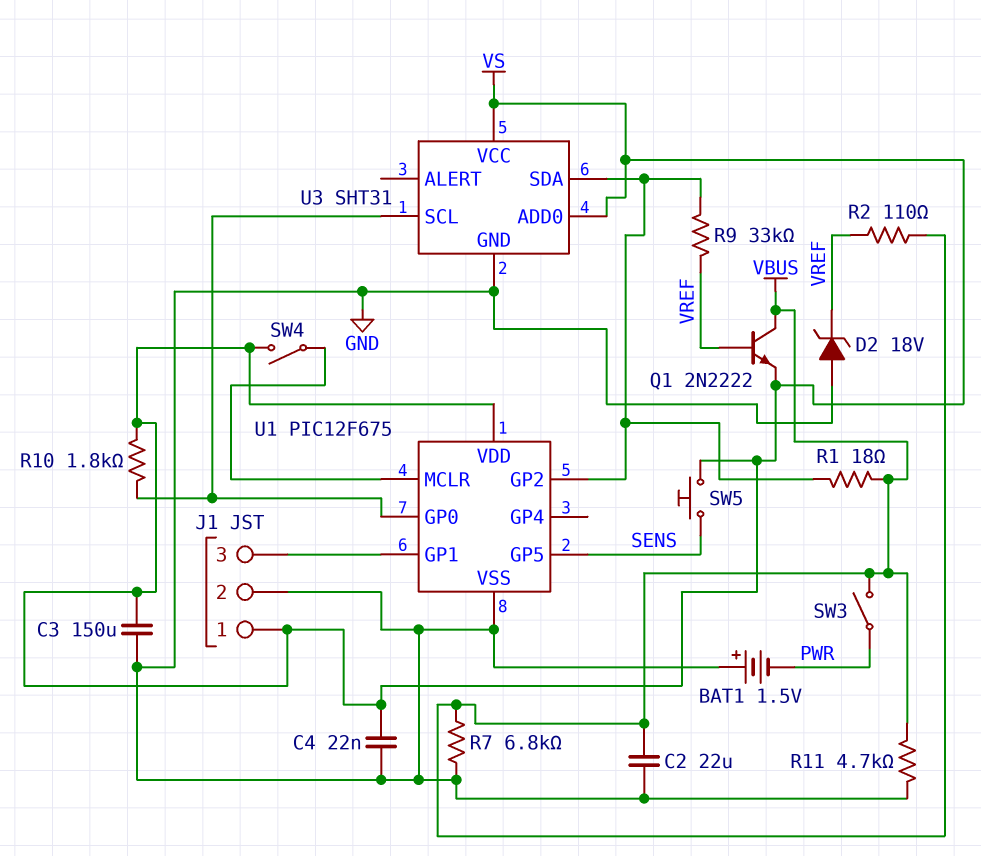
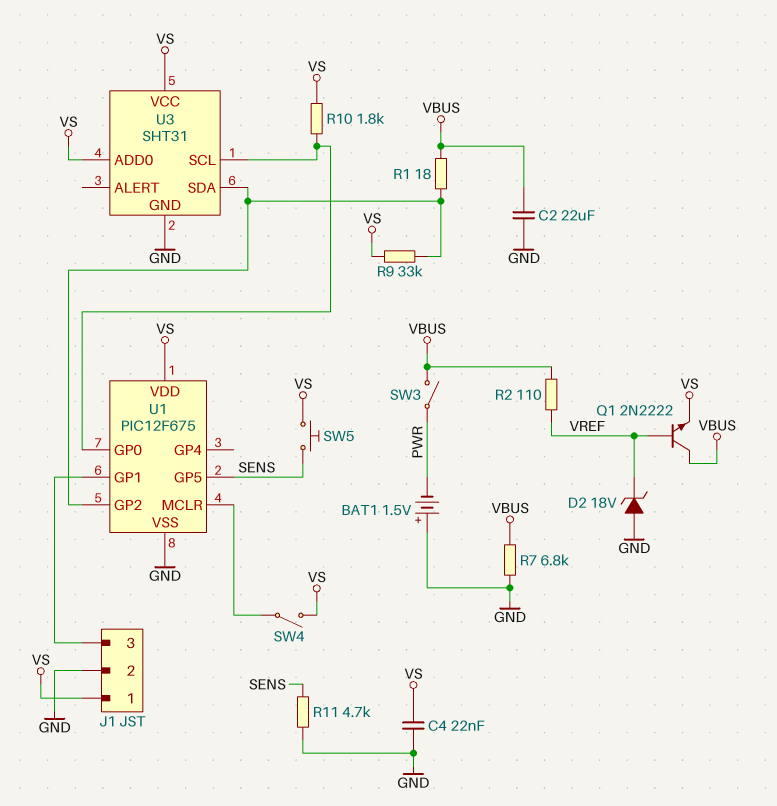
C3: 150uF (GND, VS) -> none
R9: 33k (U1/GP2, VREF) -> 33k (U1/GP2, VS)
R11: 4.7k (GND, VBUS) -> 4.7k (GND, SENS)

